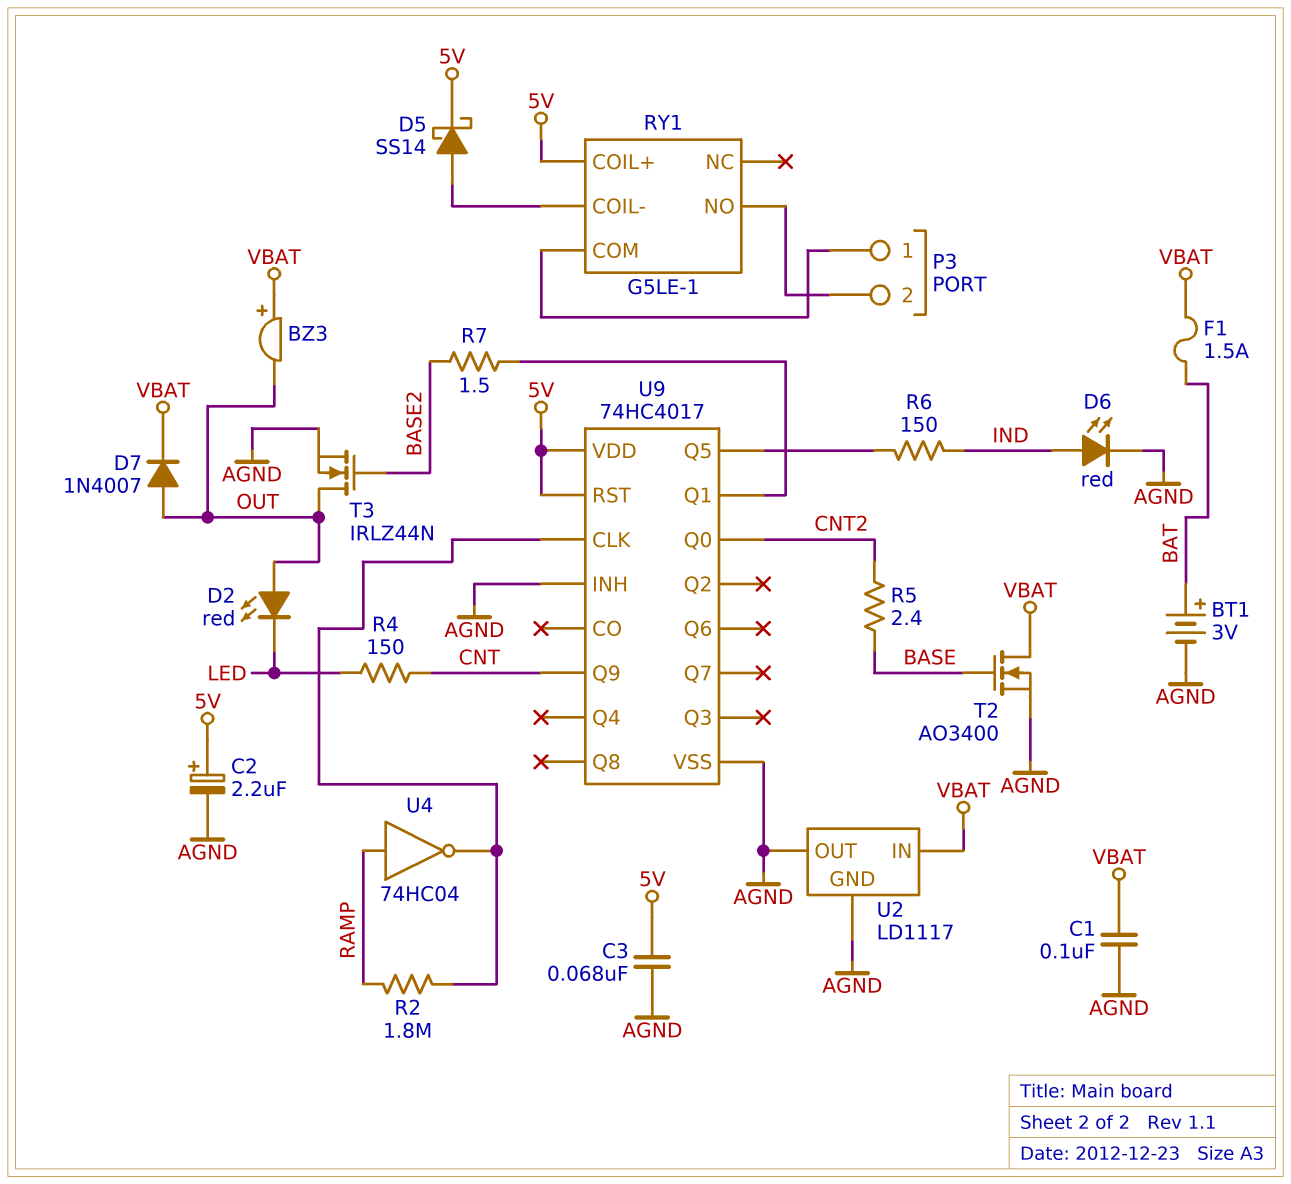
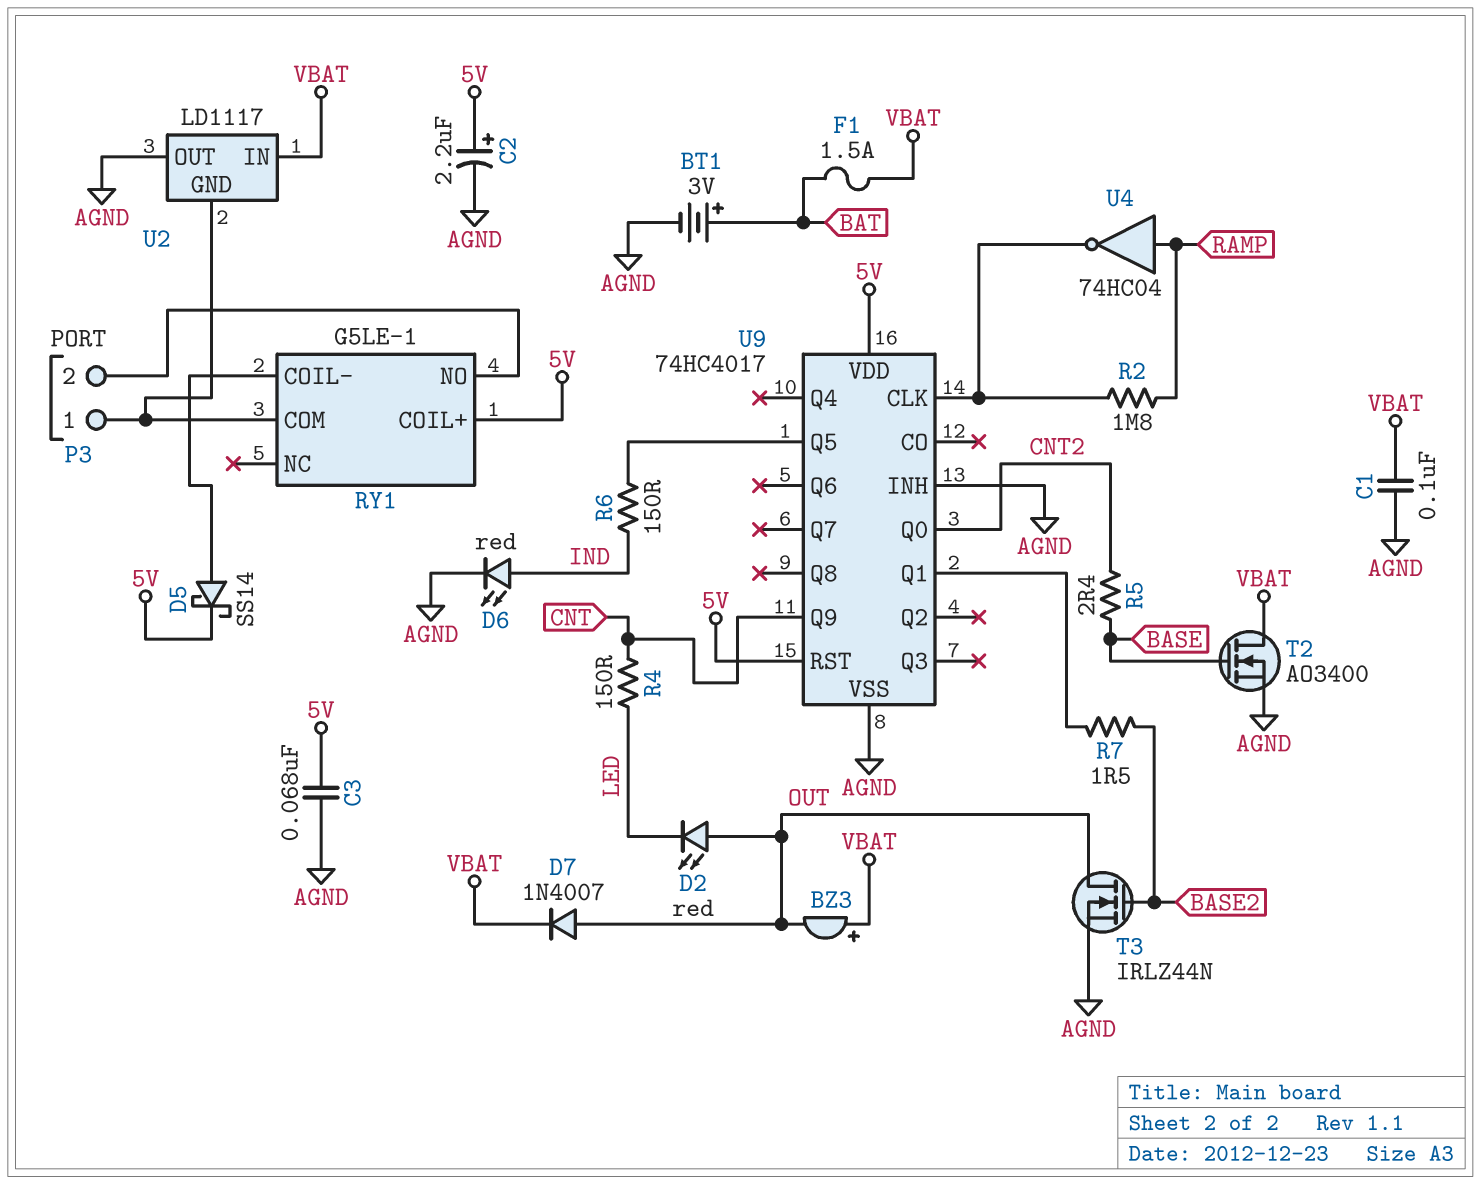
U2 pin GND: AGND -> P3/1

